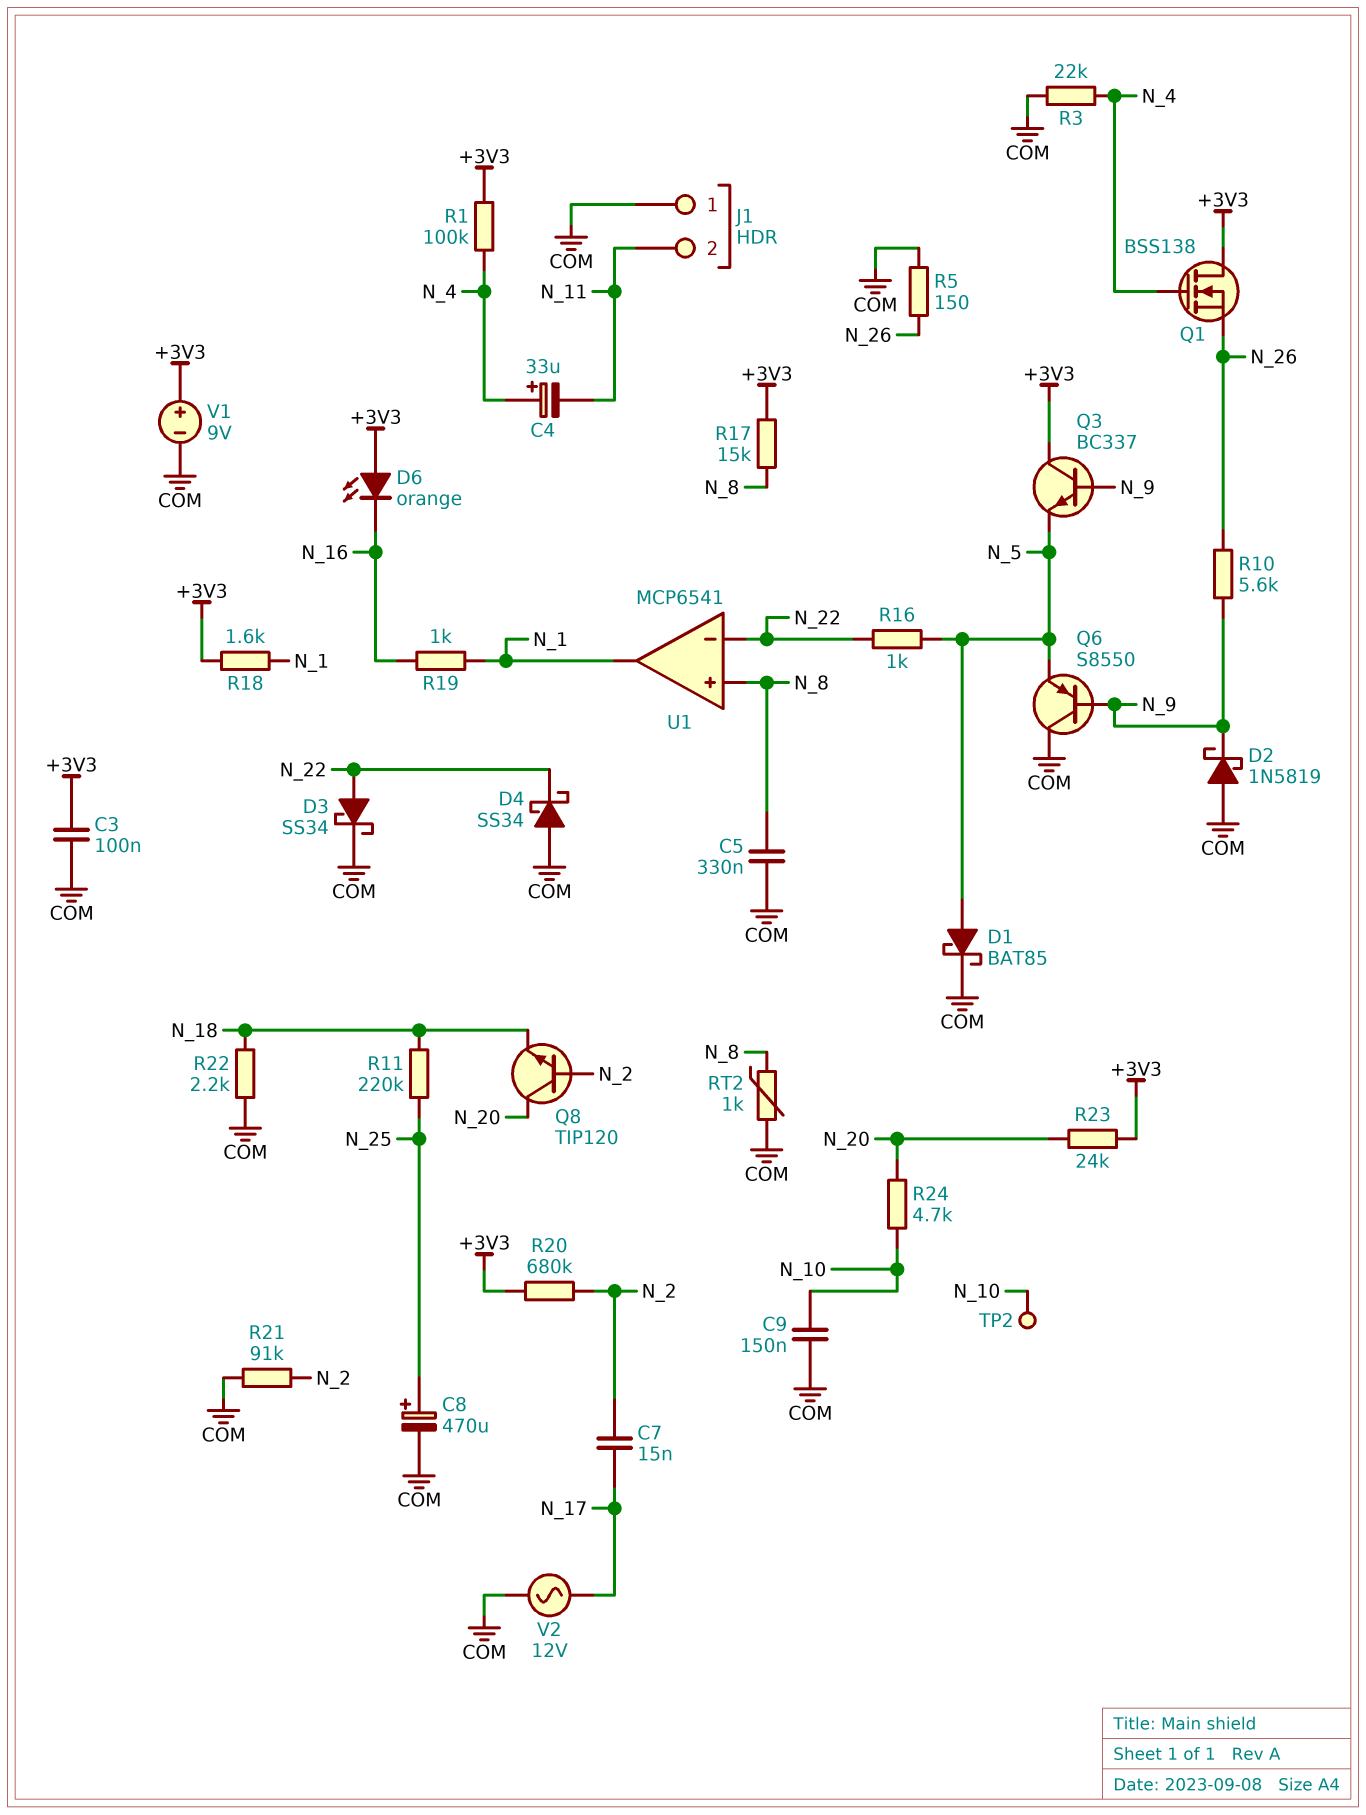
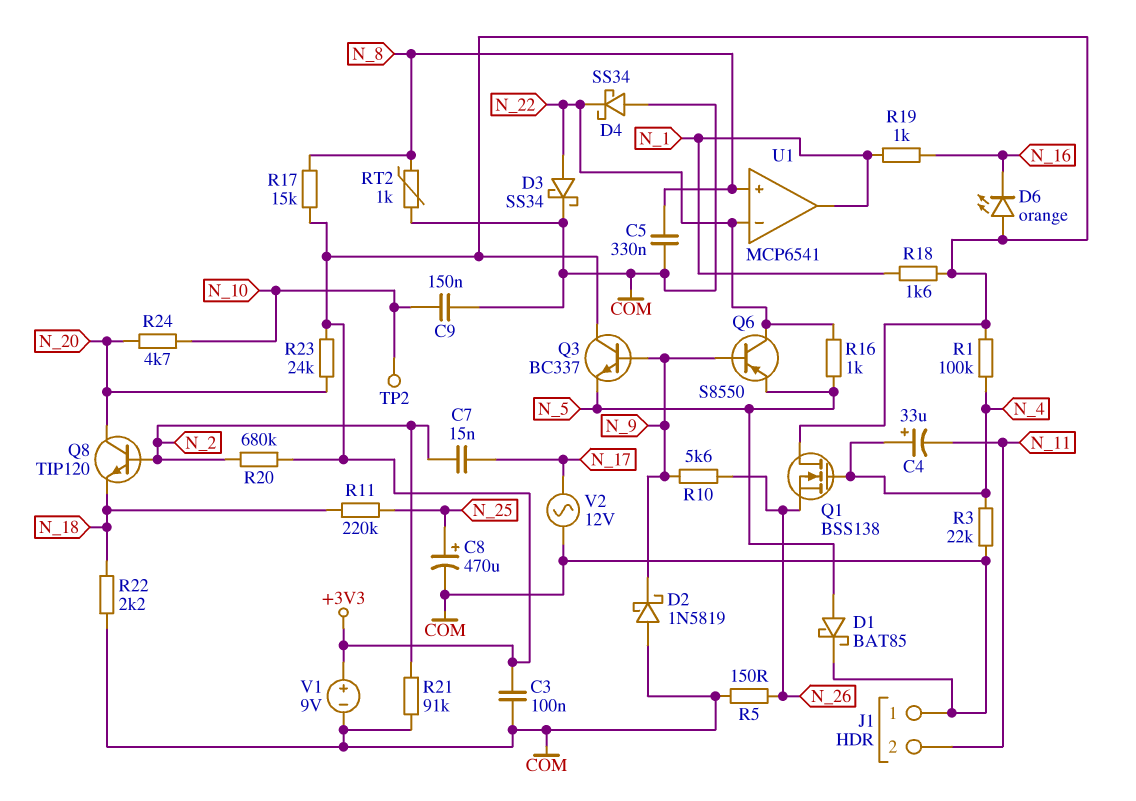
Q6: PNP S8550 (B N_9, C COM, E N_5) -> PNP S8550 (B N_9, C N_22, E N_5)

